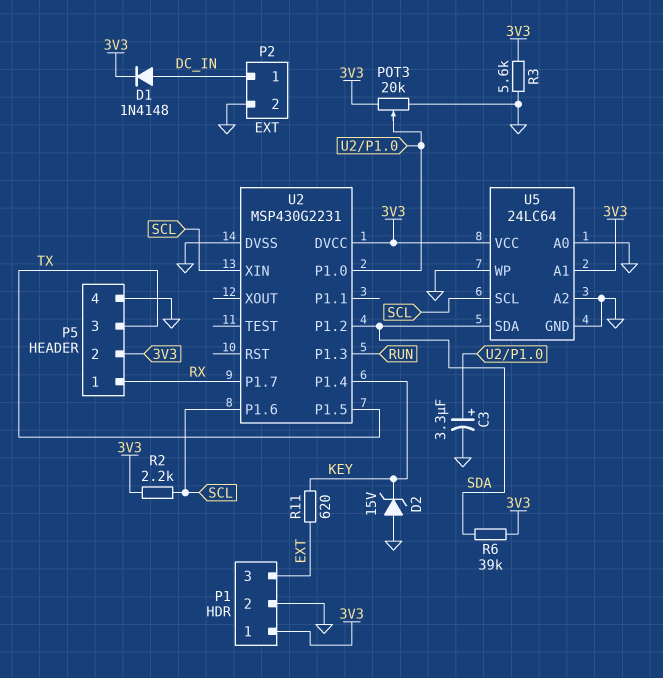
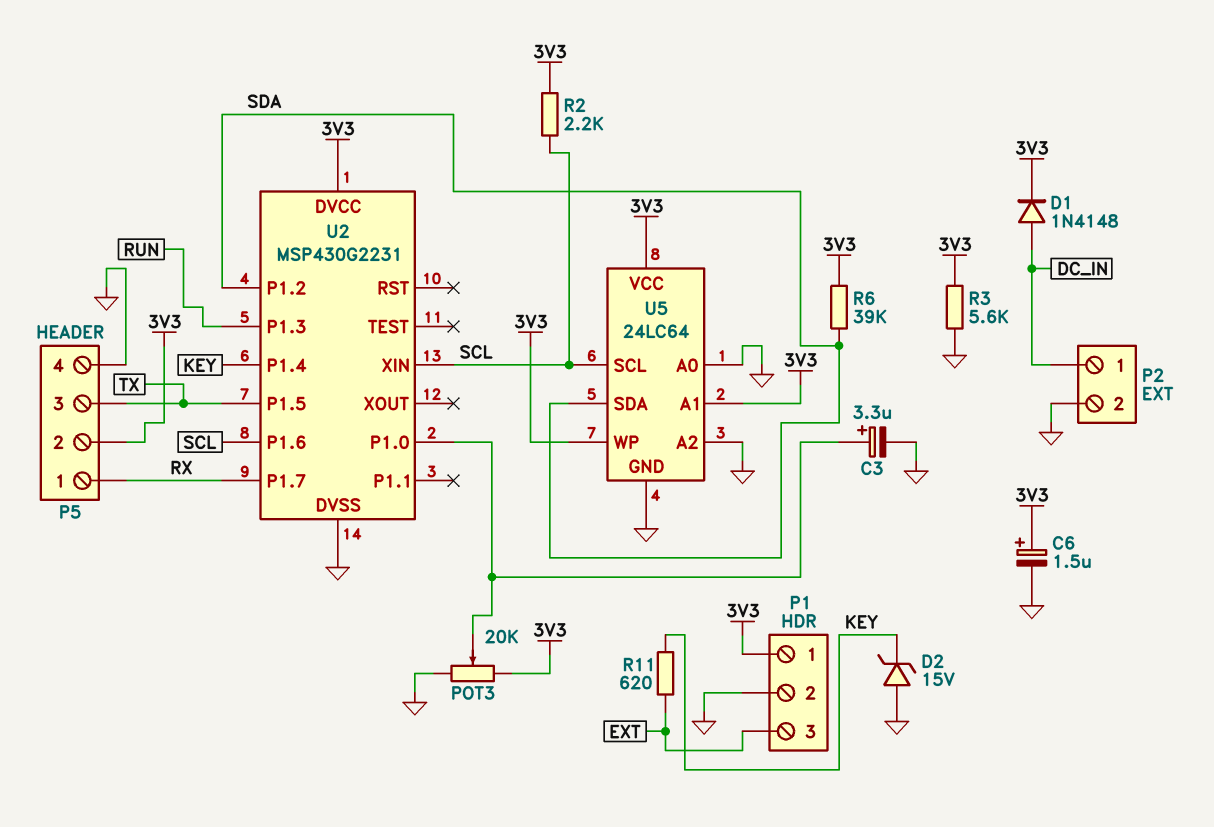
C6: none -> 1.5uF (plus 3V3, minus GND)
U5 pin WP: GND -> 3V3

